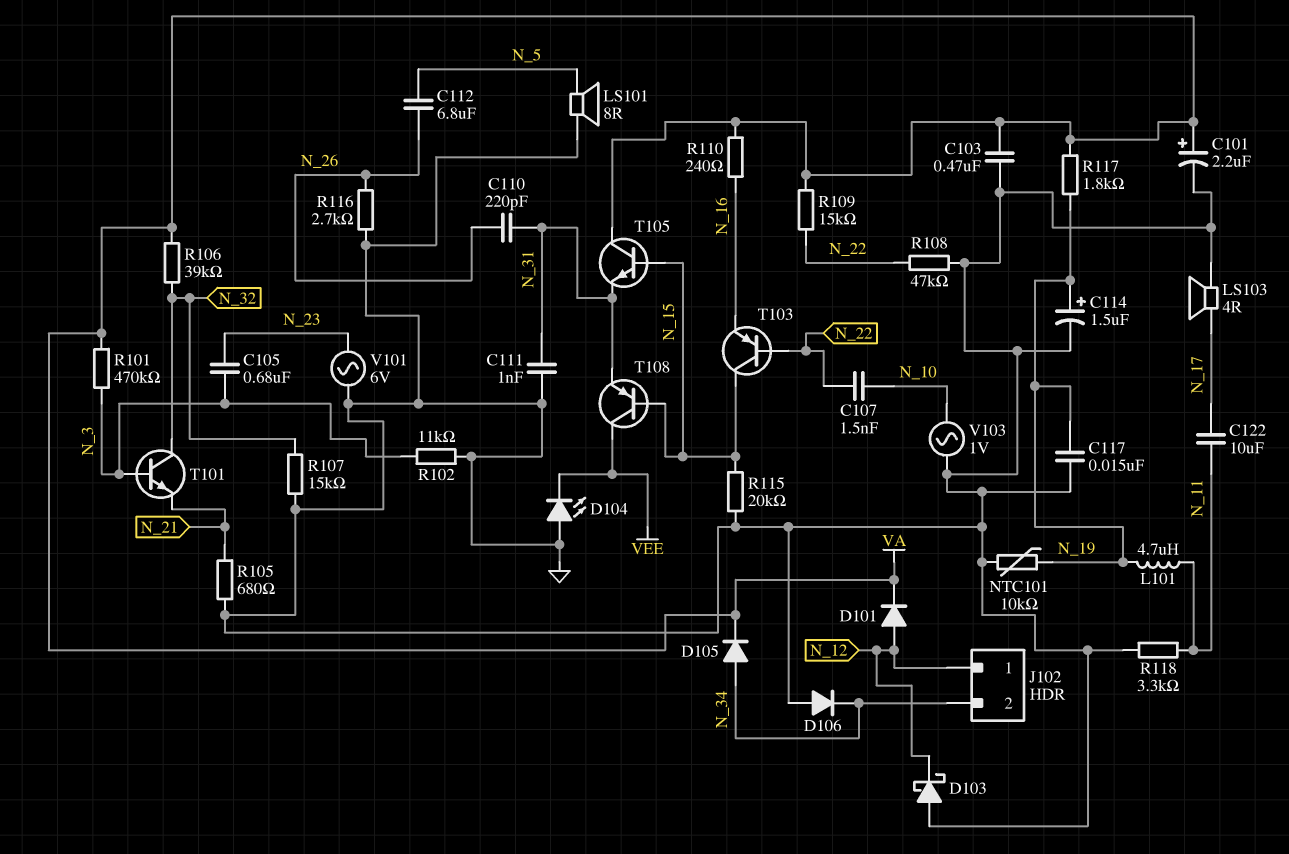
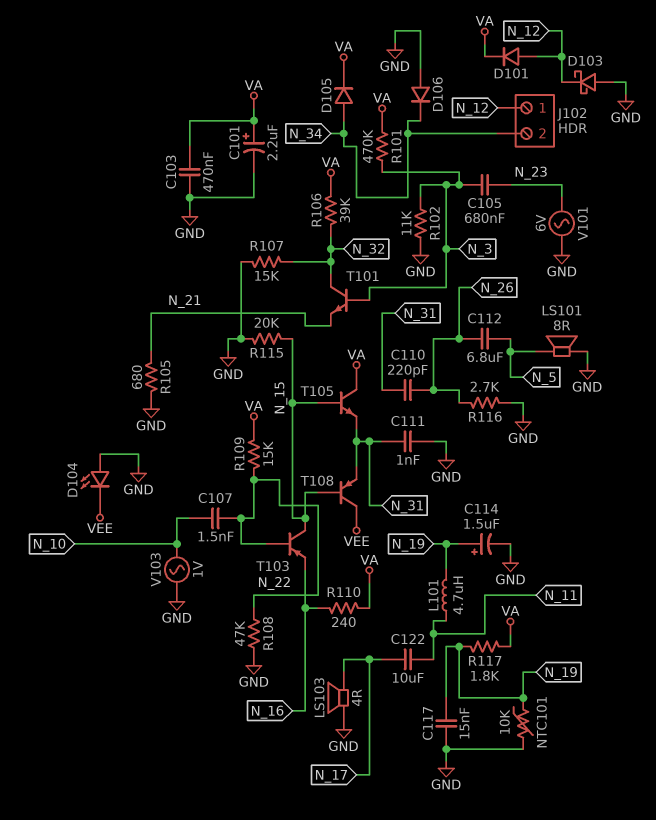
R118: 3.3k (GND, N_11) -> none

